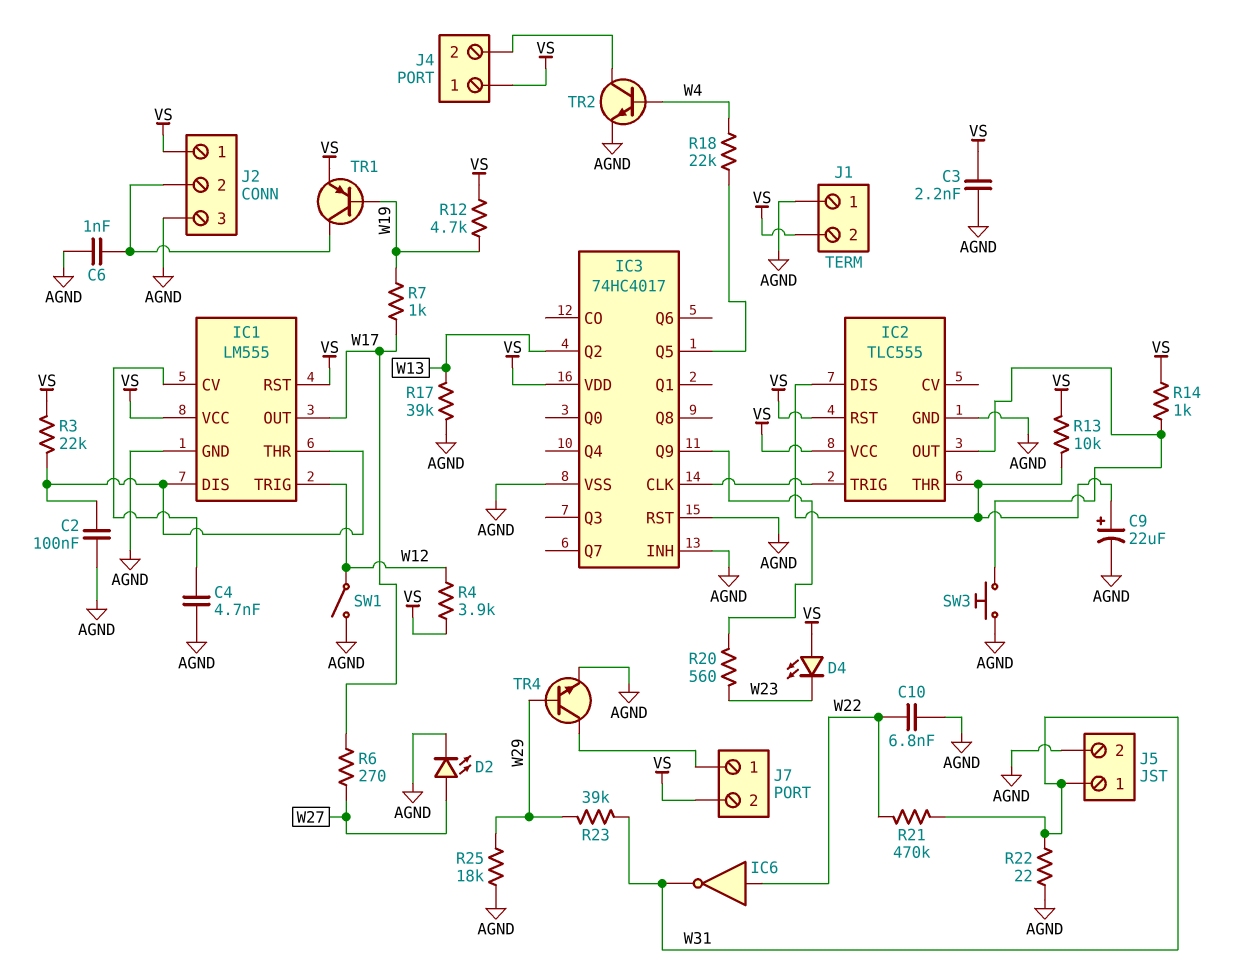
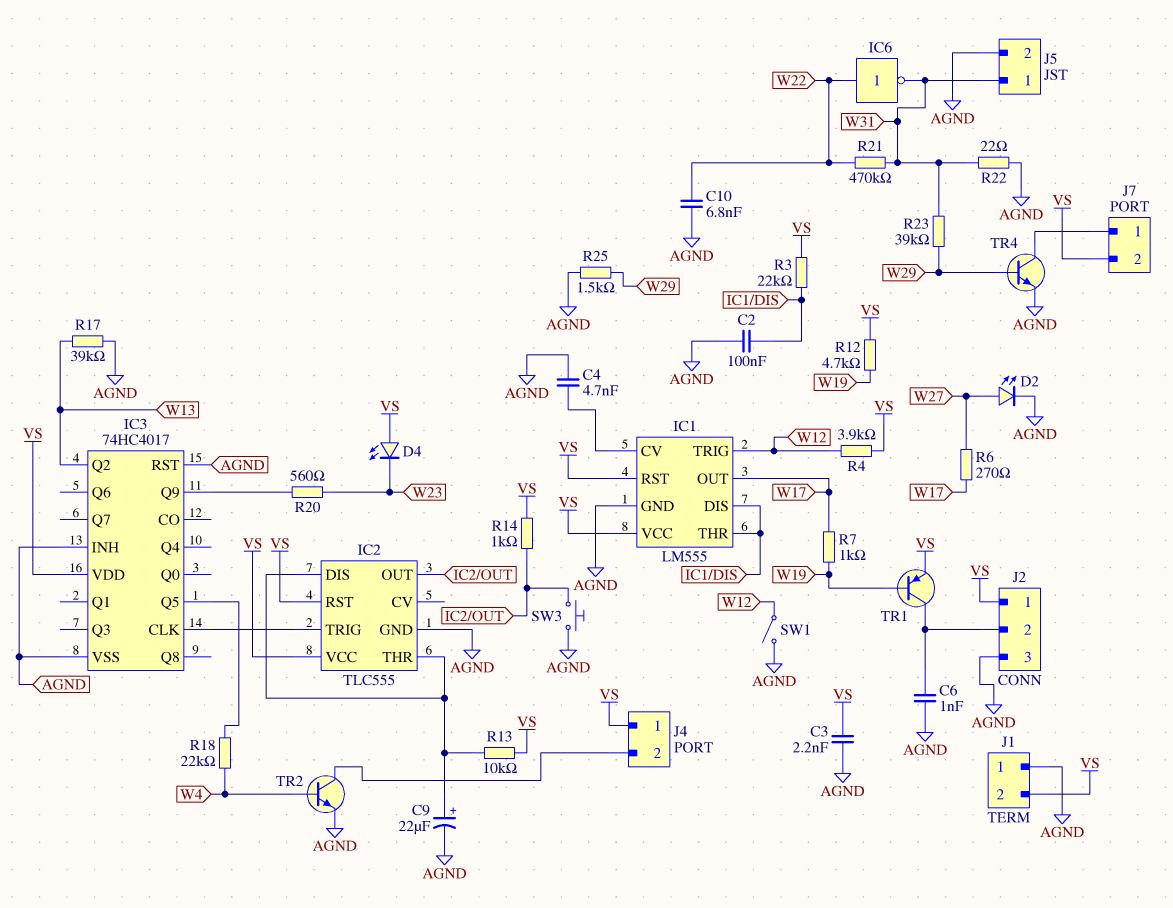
R25: 18k (AGND, W29) -> 1.5k (AGND, W29)

